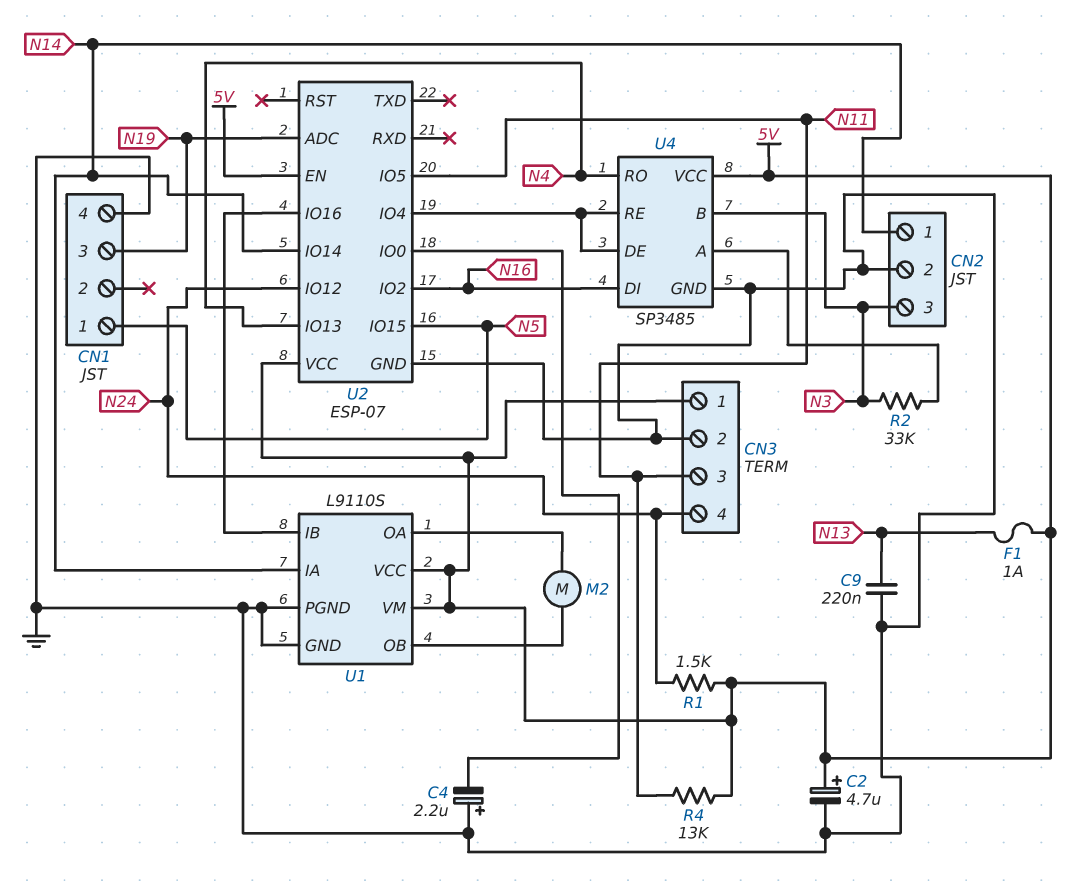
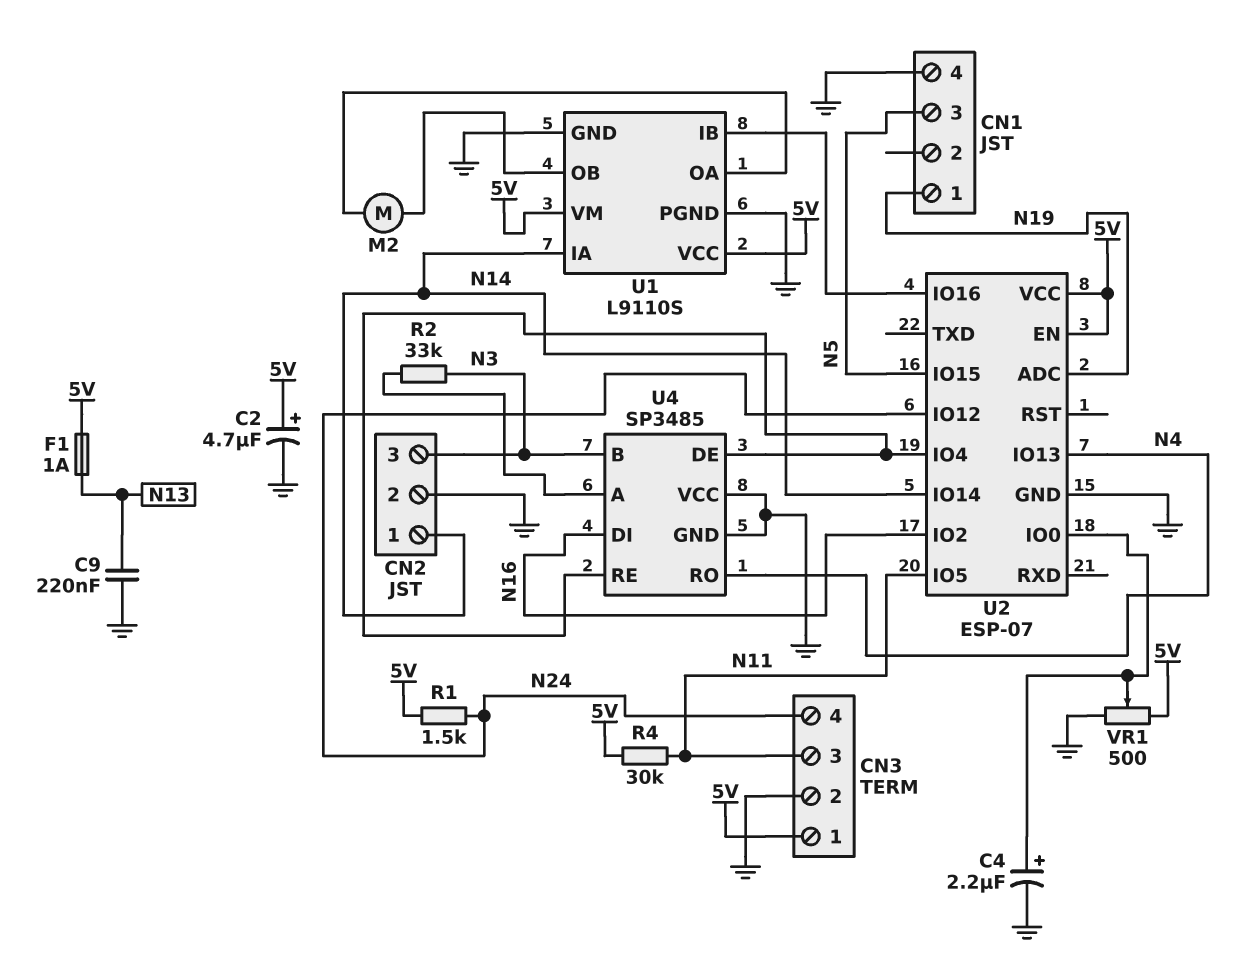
C4: 2.2uF (plus GND, minus U2/IO0) -> 2.2uF (plus U2/IO0, minus GND)
CN1 pin 1: N5 -> N19
CN1 pin 3: N19 -> N5
R4: 13k (5V, N11) -> 30k (5V, N11)
U4 pin VCC: 5V -> GND
VR1: none -> 500 (5V, GND, wiper U2/IO0)

